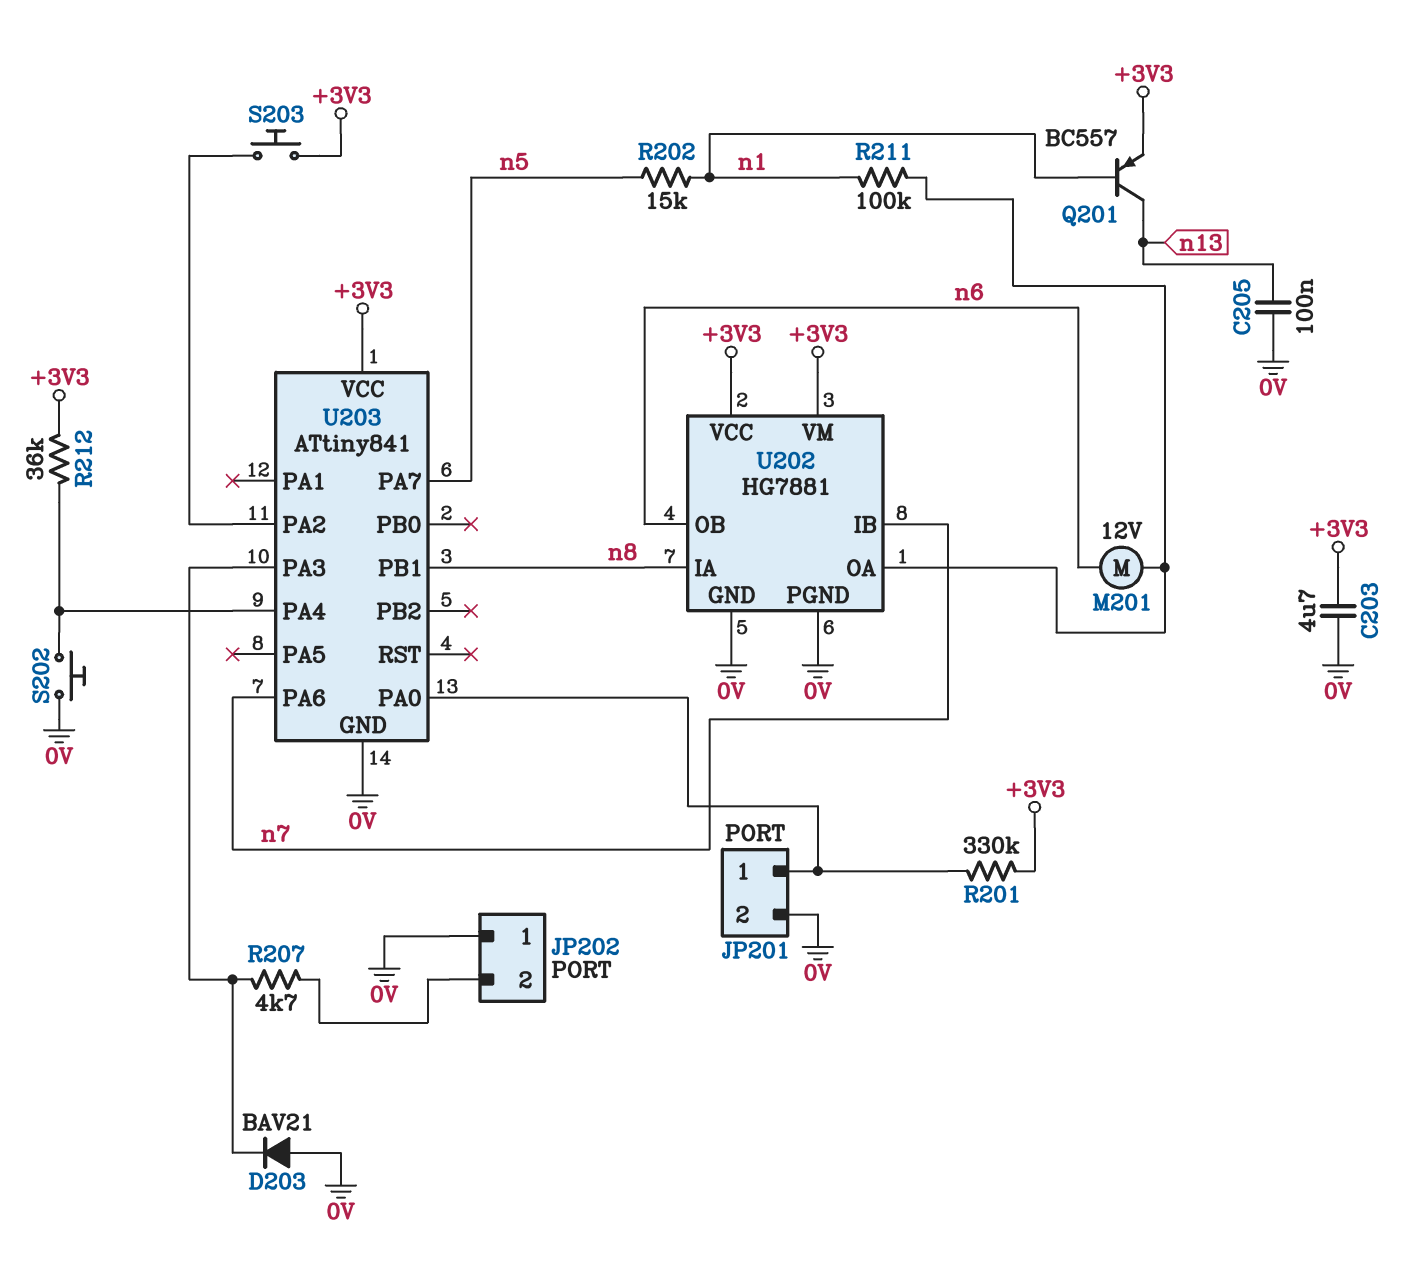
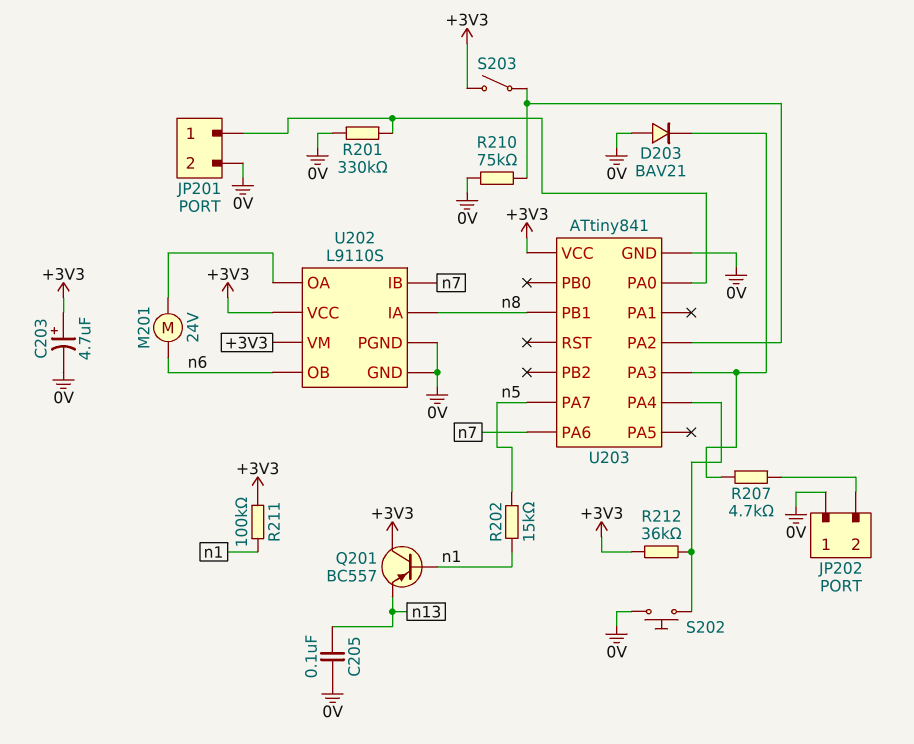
C203: 4.7uF (+3V3, 0V) -> 4.7uF (plus +3V3, minus 0V)
M201: motor 12V (U202/OA, n6) -> motor 24V (U202/OA, n6)
Q201: PNP BC557 (B n1, C n13, E +3V3) -> PNP BC557 (B n1, C +3V3, E n13)
R201: 330k (+3V3, JP201/1) -> 330k (0V, JP201/1)
R210: none -> 75k (0V, U203/PA2)
R211: 100k (U202/OA, n1) -> 100k (+3V3, n1)
S203: button (+3V3, U203/PA2) -> switch (+3V3, U203/PA2)
U202: HG7881 -> L9110S

